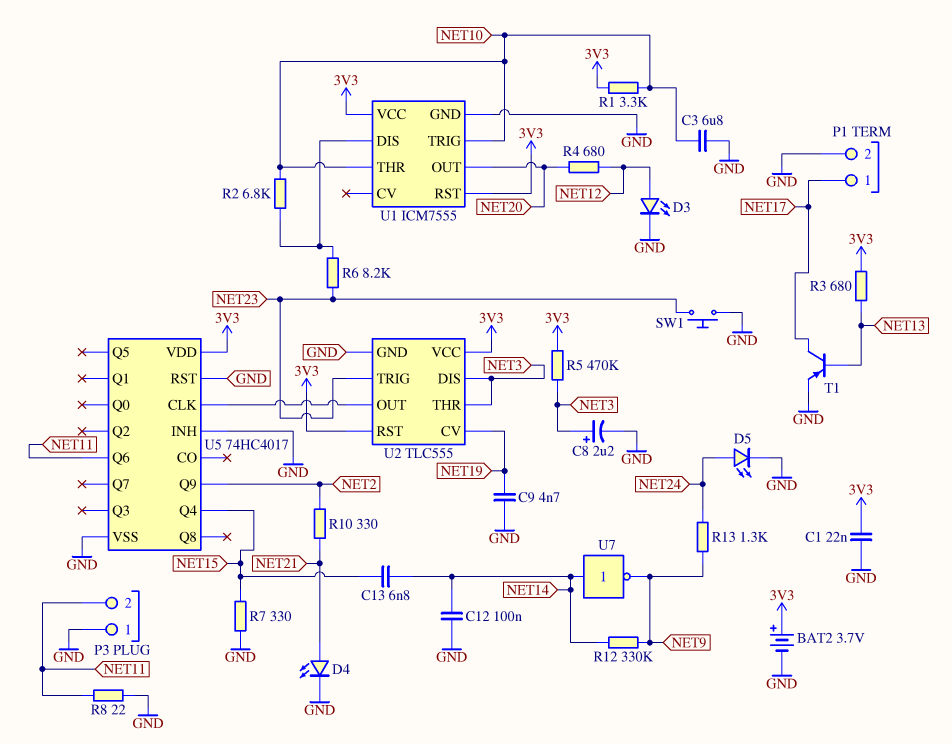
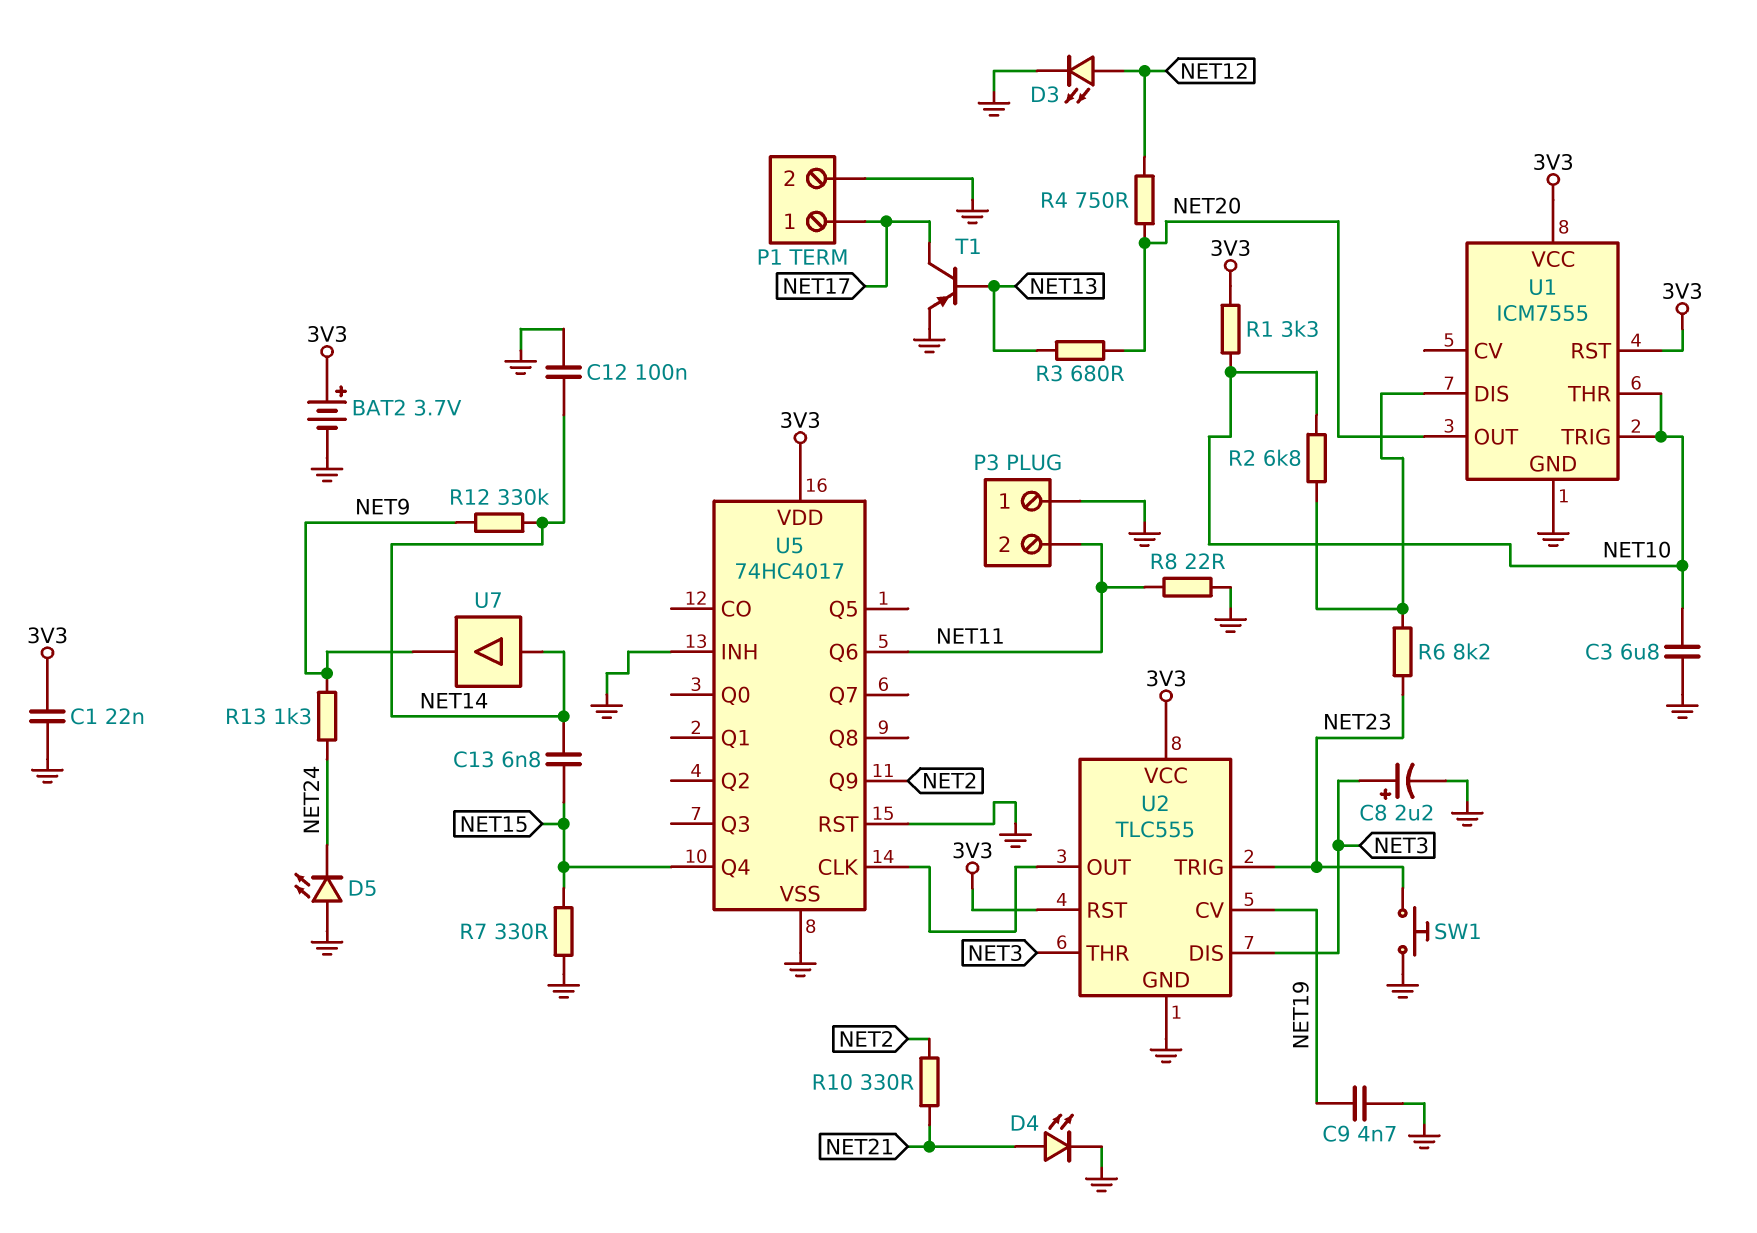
D5: LED (A NET24, K GND) -> LED (A GND, K NET24)
R3: 680 (3V3, NET13) -> 680 (NET13, NET20)
R4: 680 (NET12, NET20) -> 750 (NET12, NET20)
R5: 470k (3V3, NET3) -> none
U7: NOT (in NET14, out NET9) -> buffer (in NET14, out NET9)

